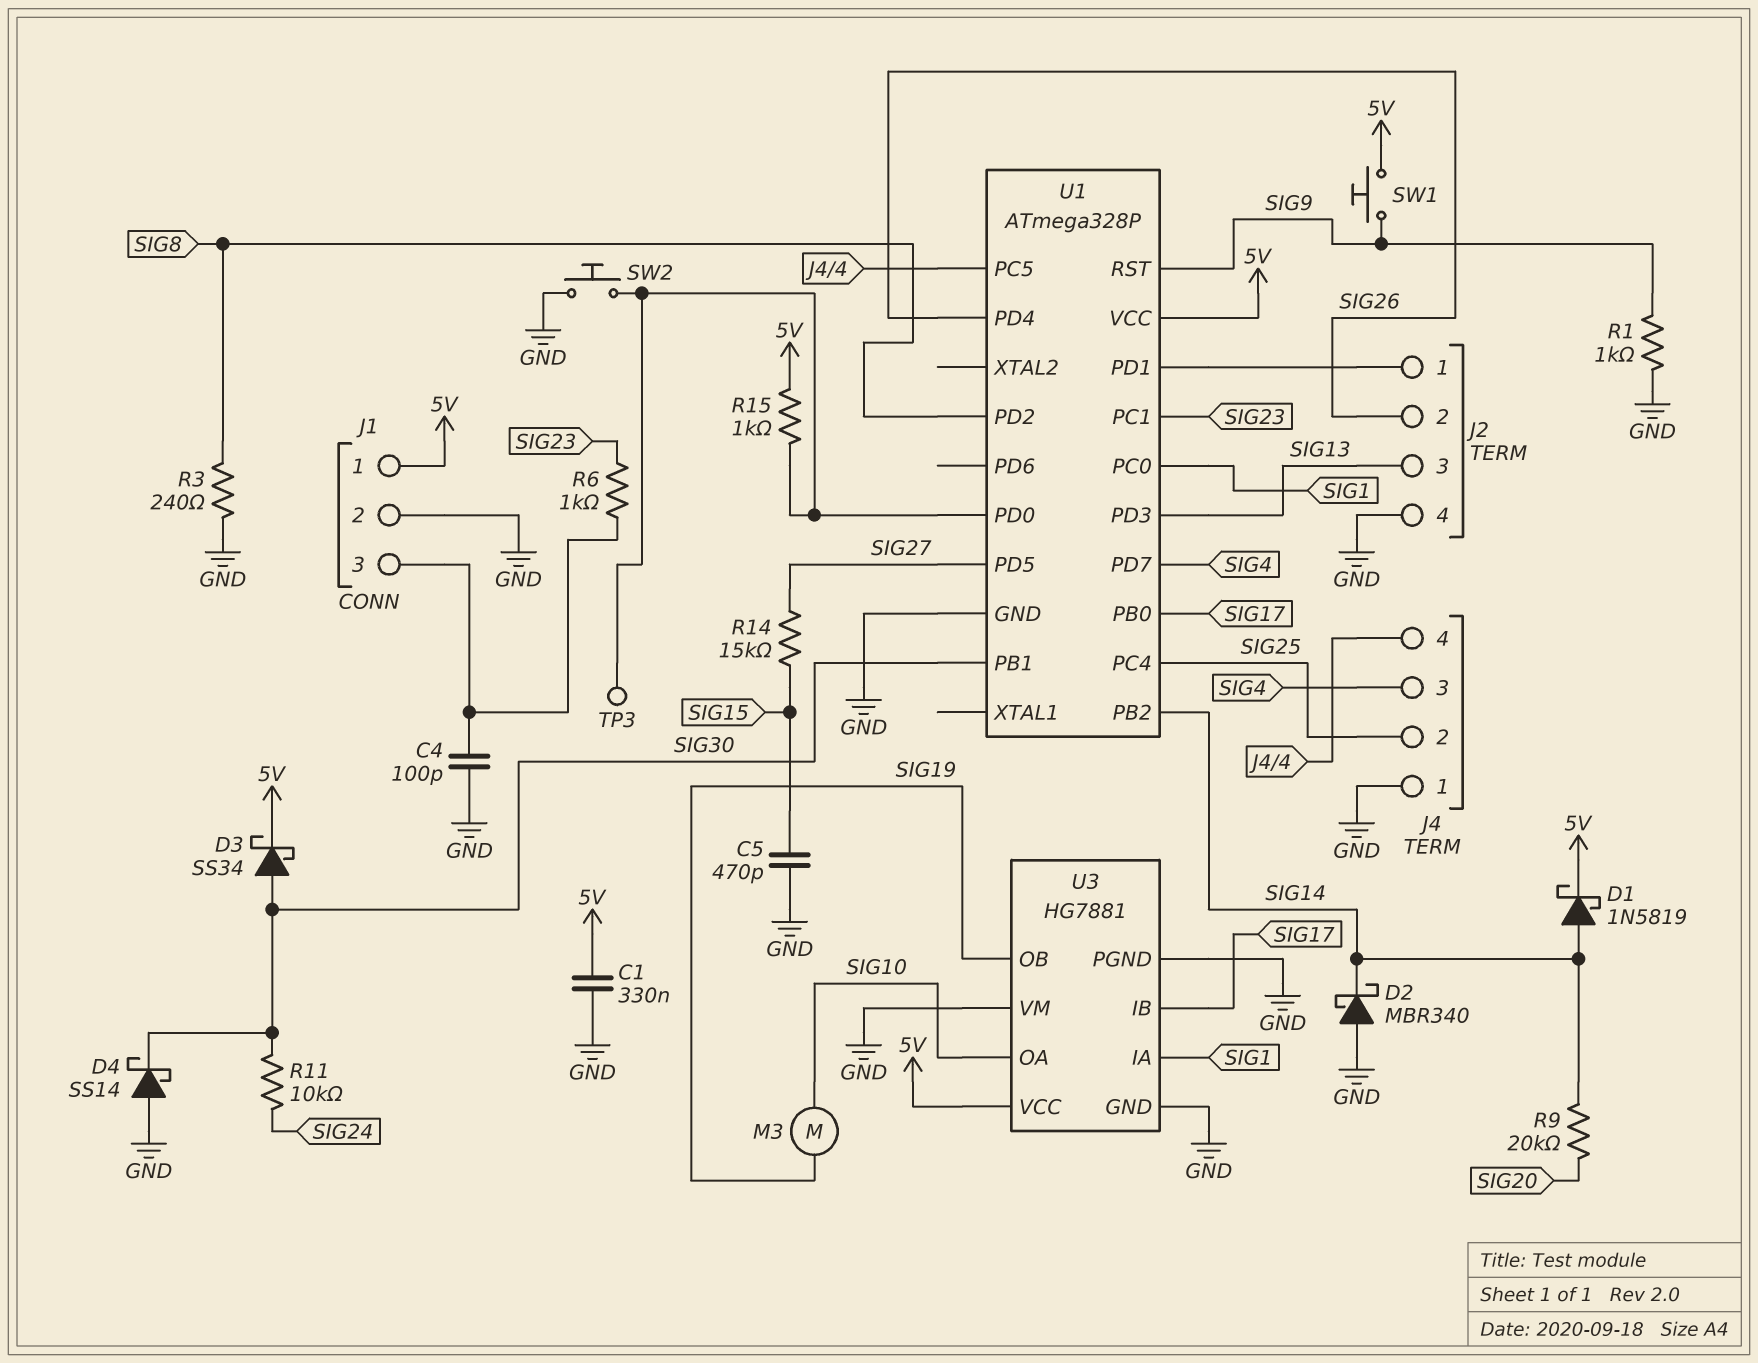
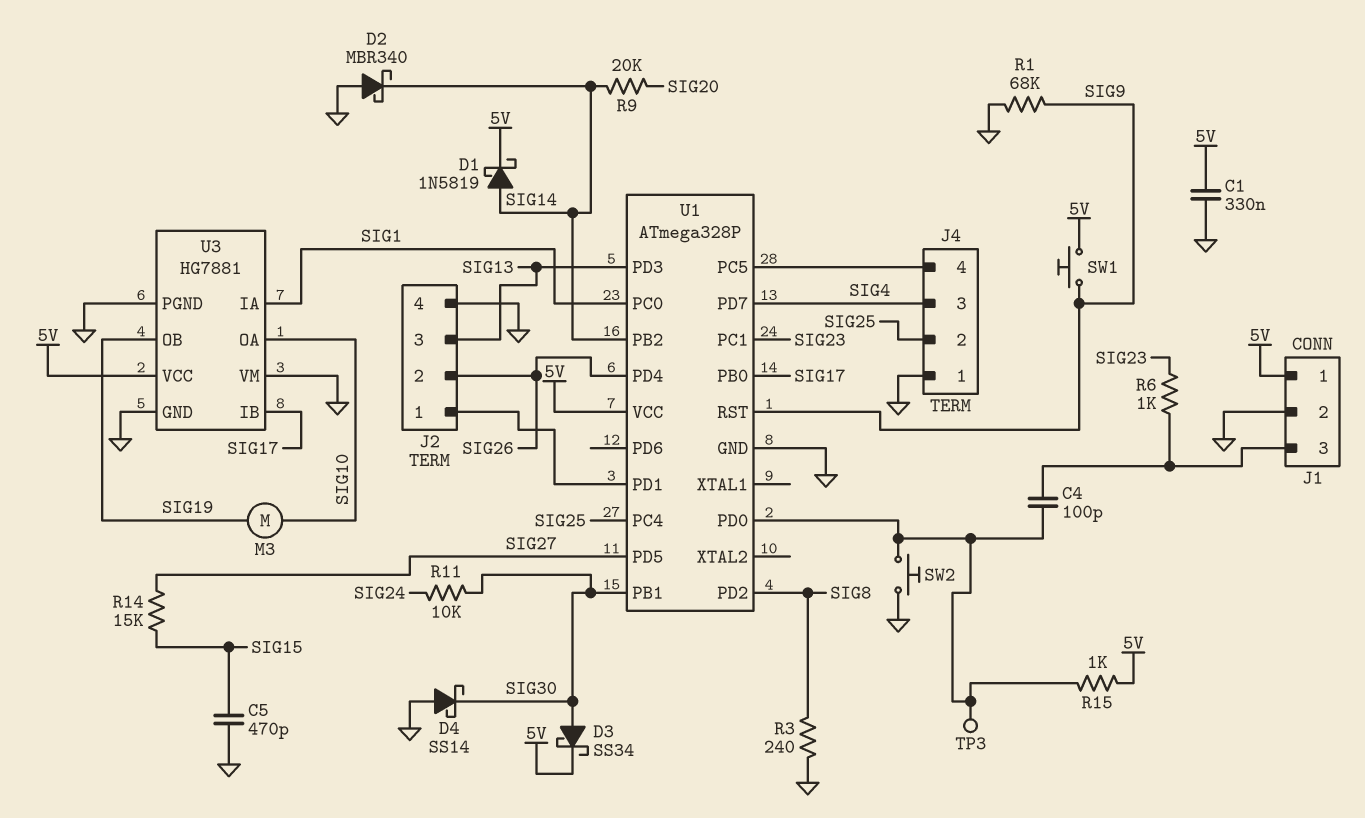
C4: 100pF (GND, J1/3) -> 100pF (J1/3, U1/PD0)
R1: 1k (GND, SIG9) -> 68k (GND, SIG9)

